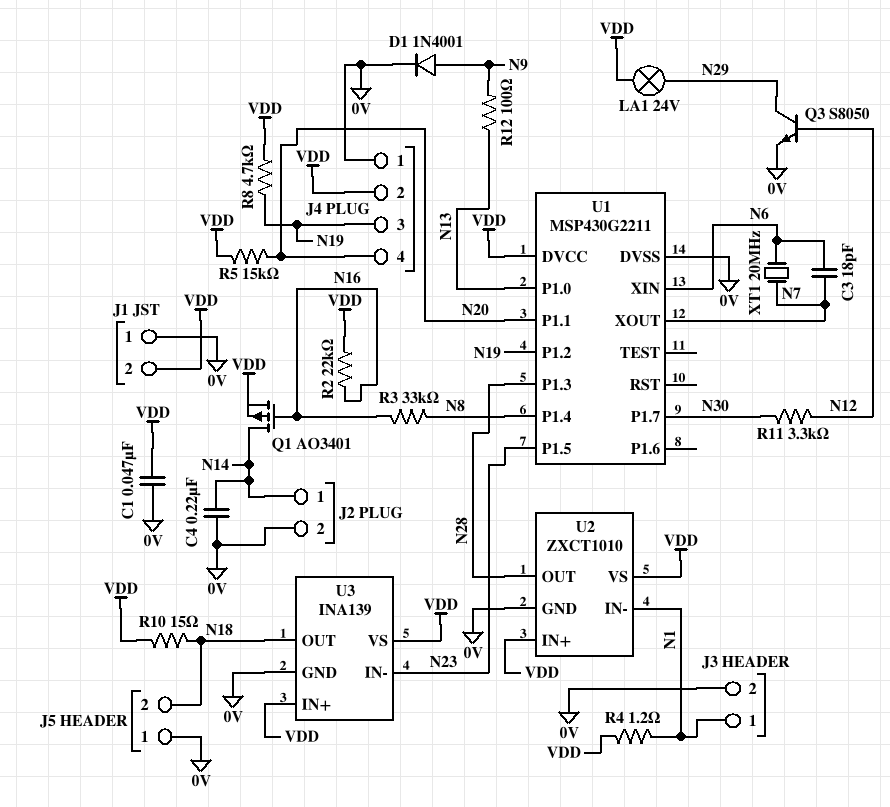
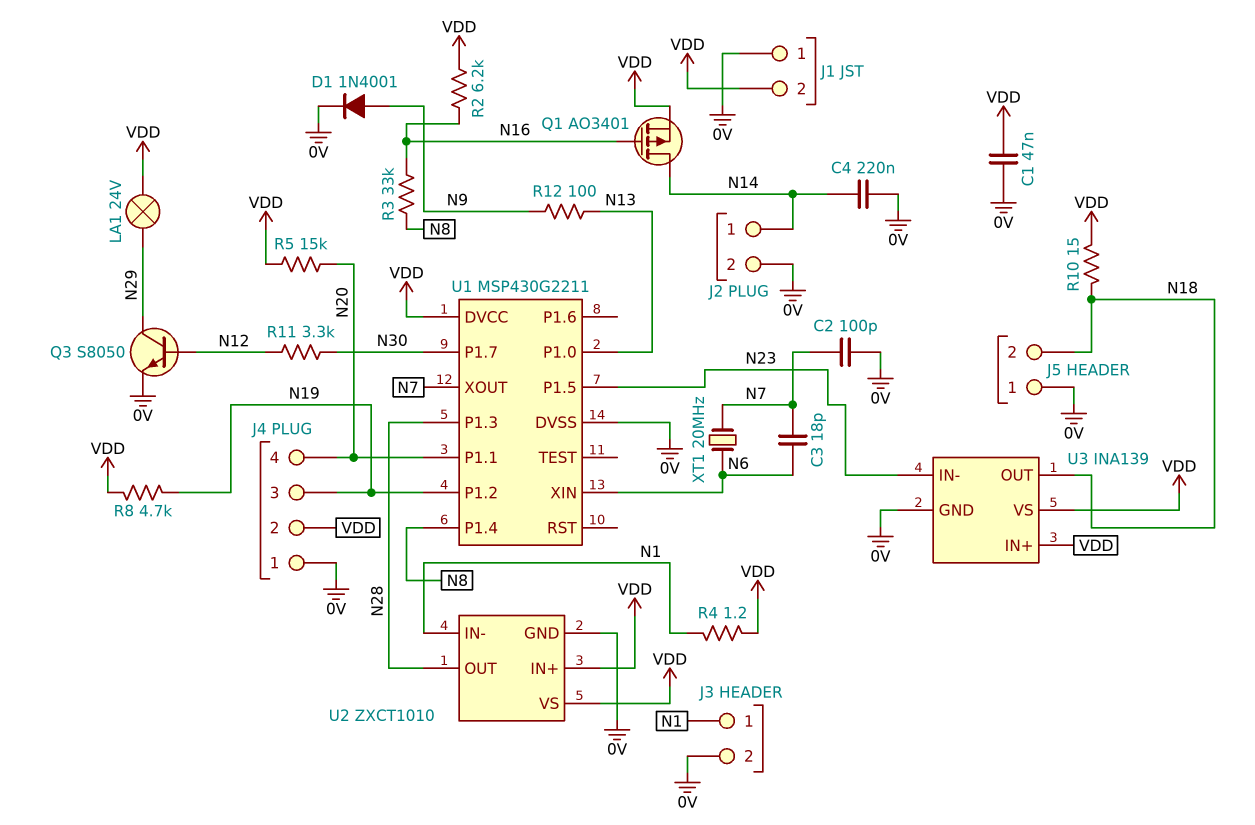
C2: none -> 100pF (0V, N7)
R2: 22k (N16, VDD) -> 6.2k (N16, VDD)

